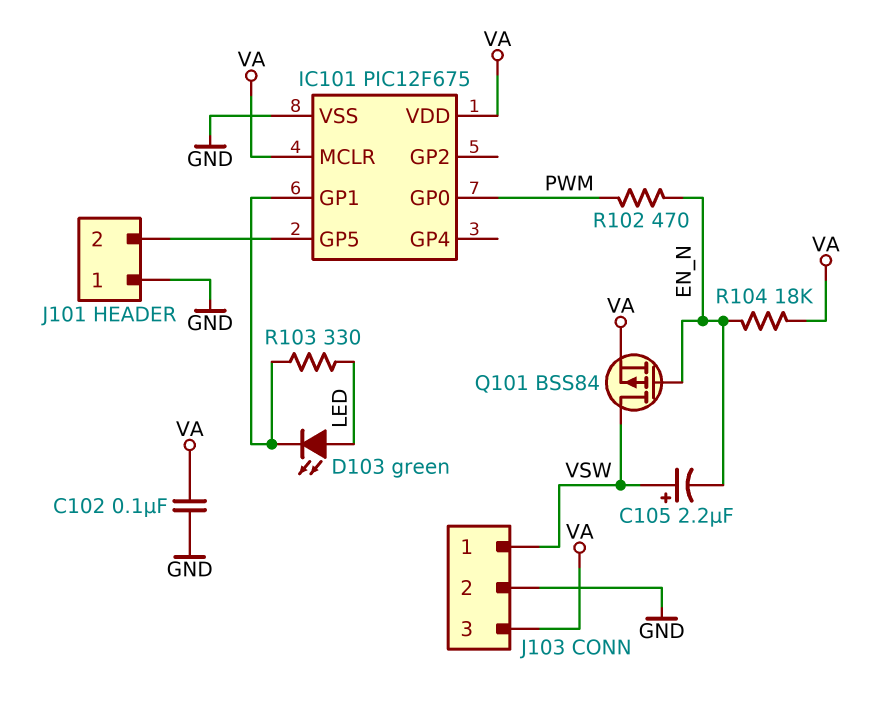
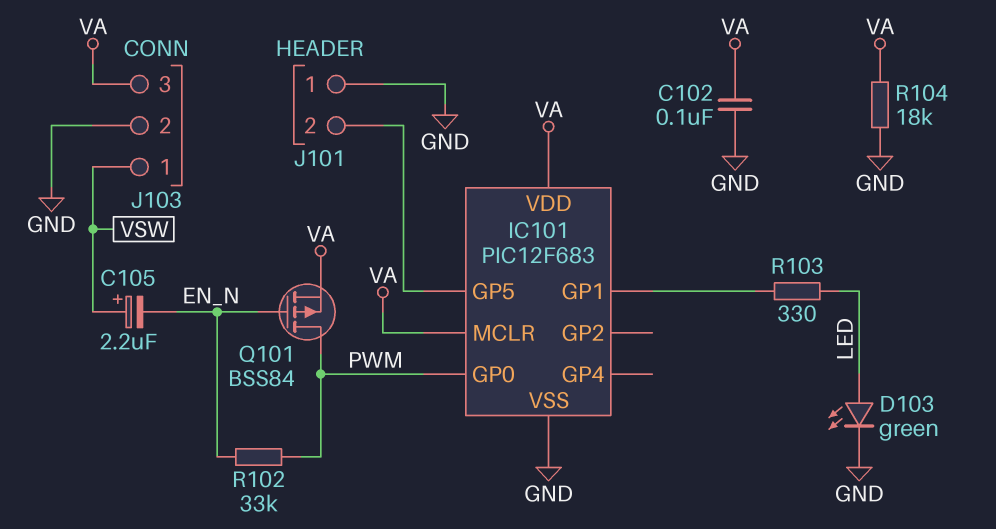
D103: LED green (A LED, K IC101/GP1) -> LED green (A LED, K GND)
IC101: PIC12F675 -> PIC12F683
Q101: PMOS BSS84 (G EN_N, D VSW, S VA) -> PMOS BSS84 (G EN_N, D PWM, S VA)
R102: 470 (EN_N, PWM) -> 33k (EN_N, PWM)
R104: 18k (EN_N, VA) -> 18k (GND, VA)

